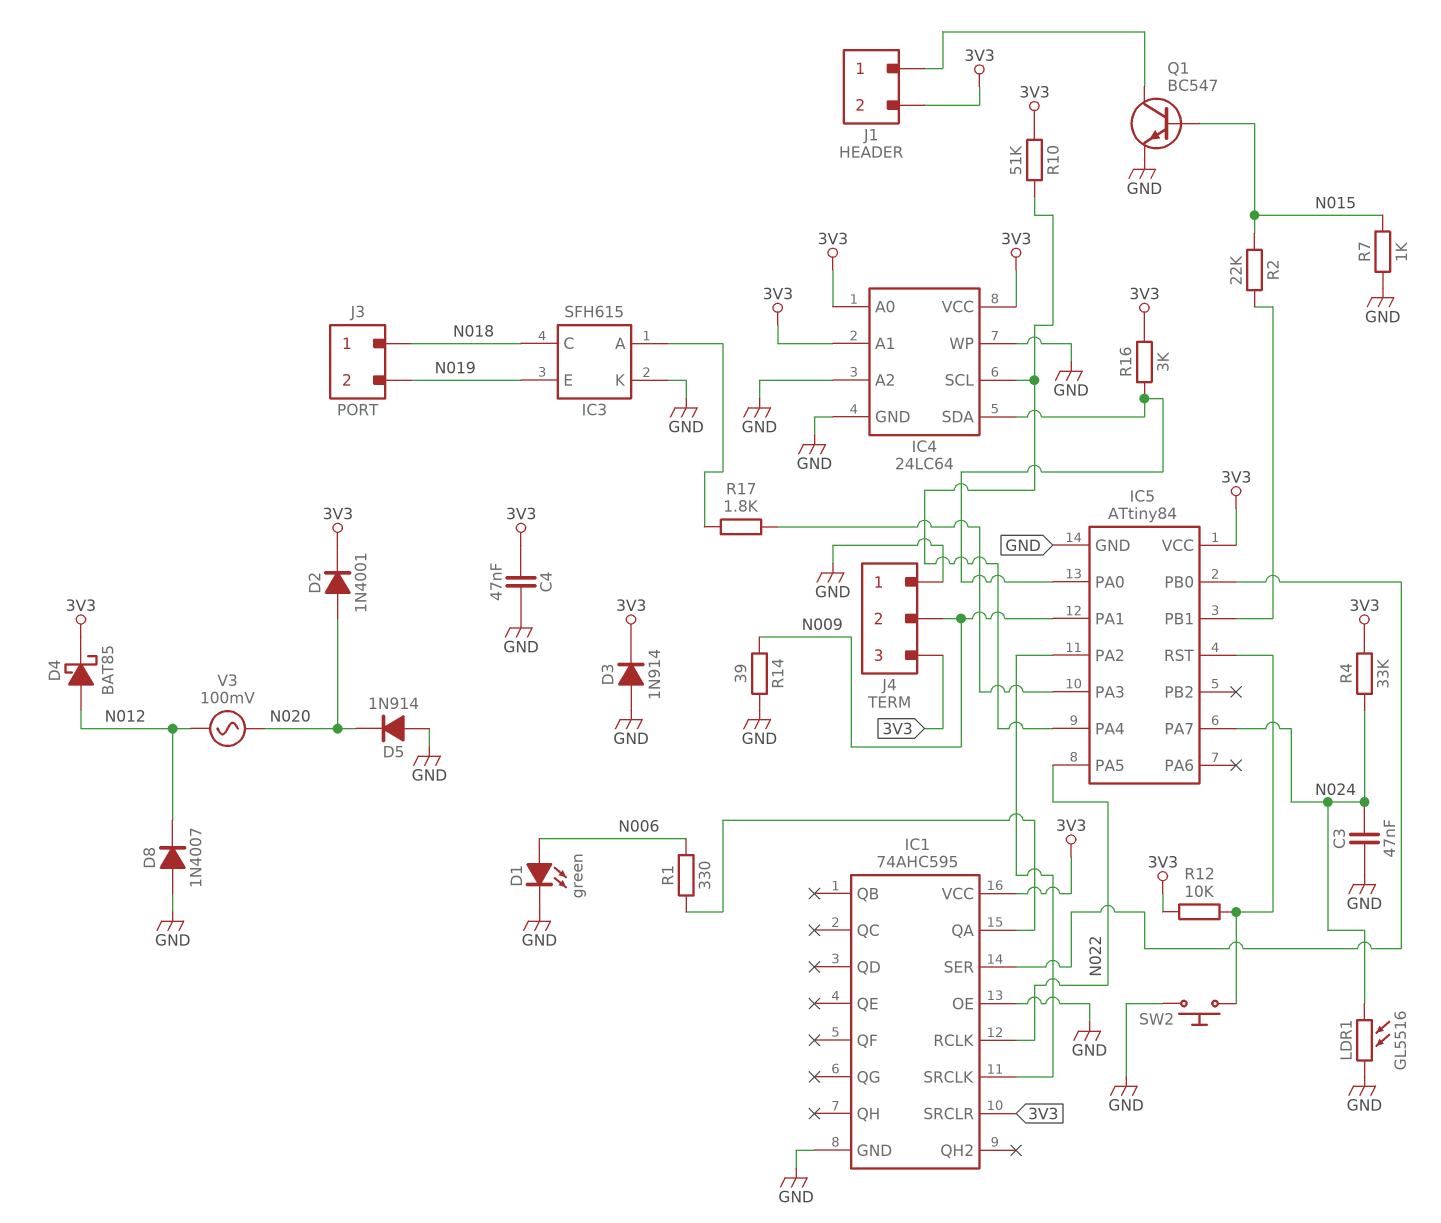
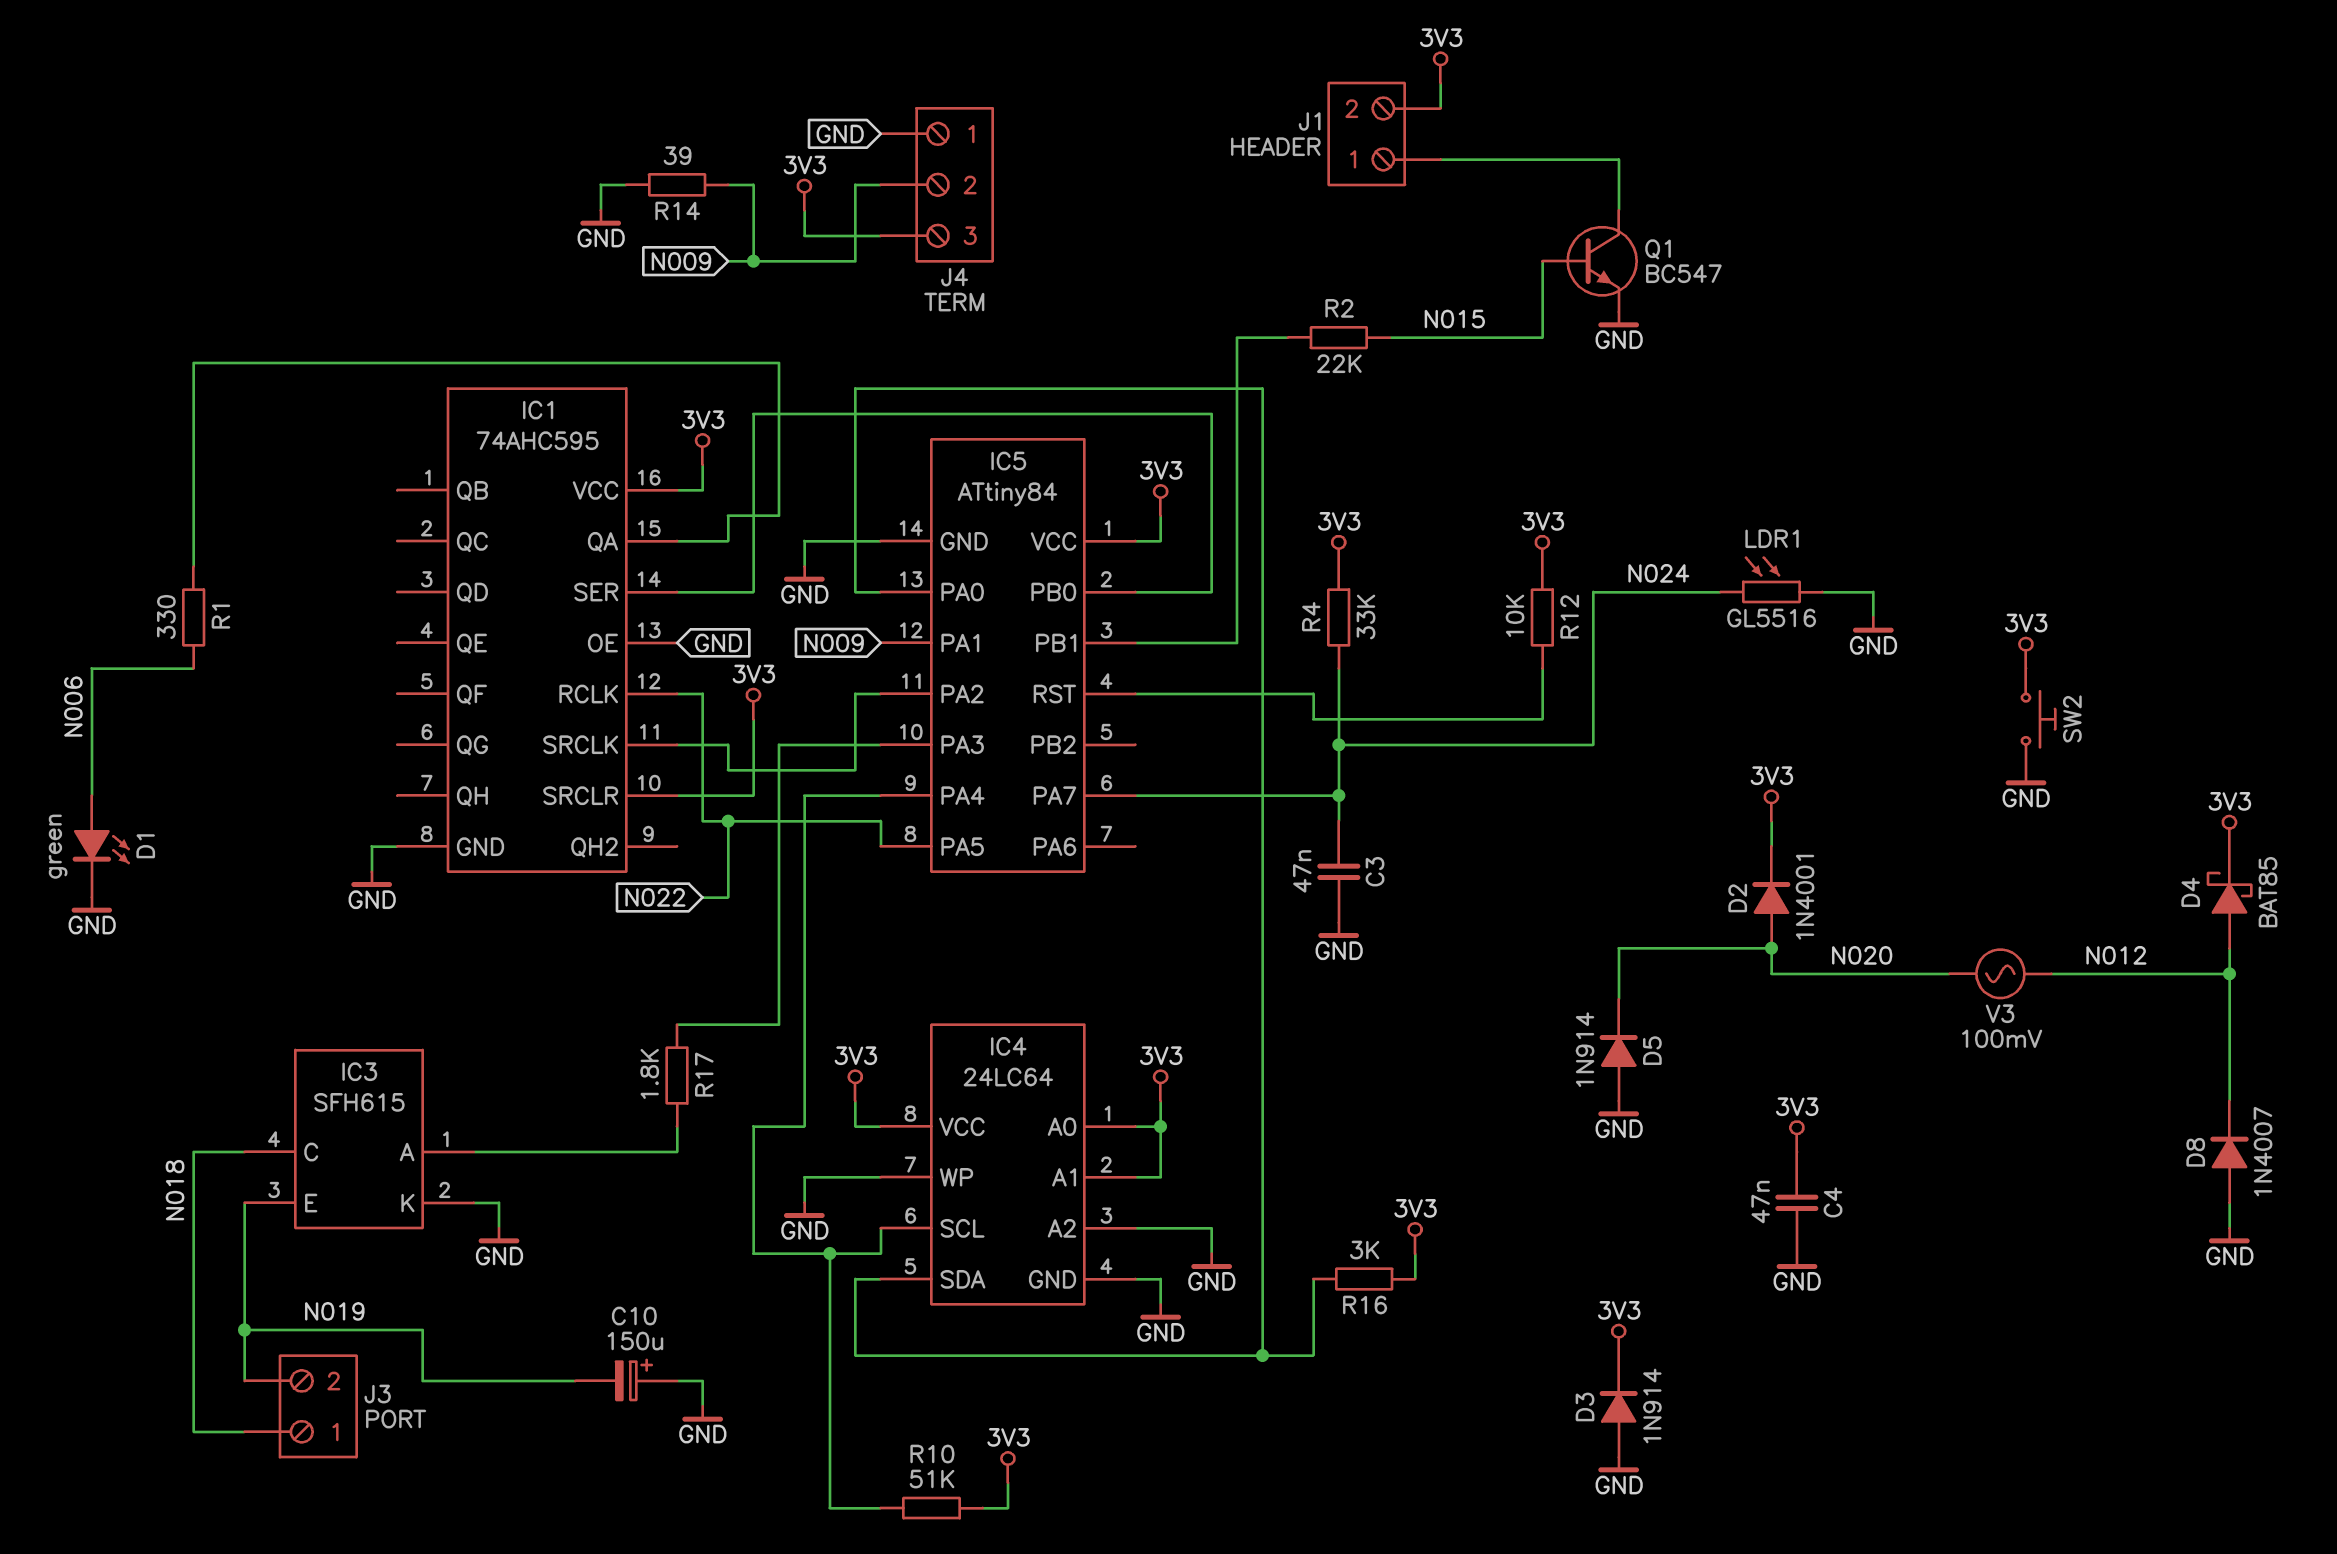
C10: none -> 150uF (plus GND, minus N019)
R7: 1k (GND, N015) -> none
SW2: button (GND, IC5/RST) -> button (3V3, GND)

